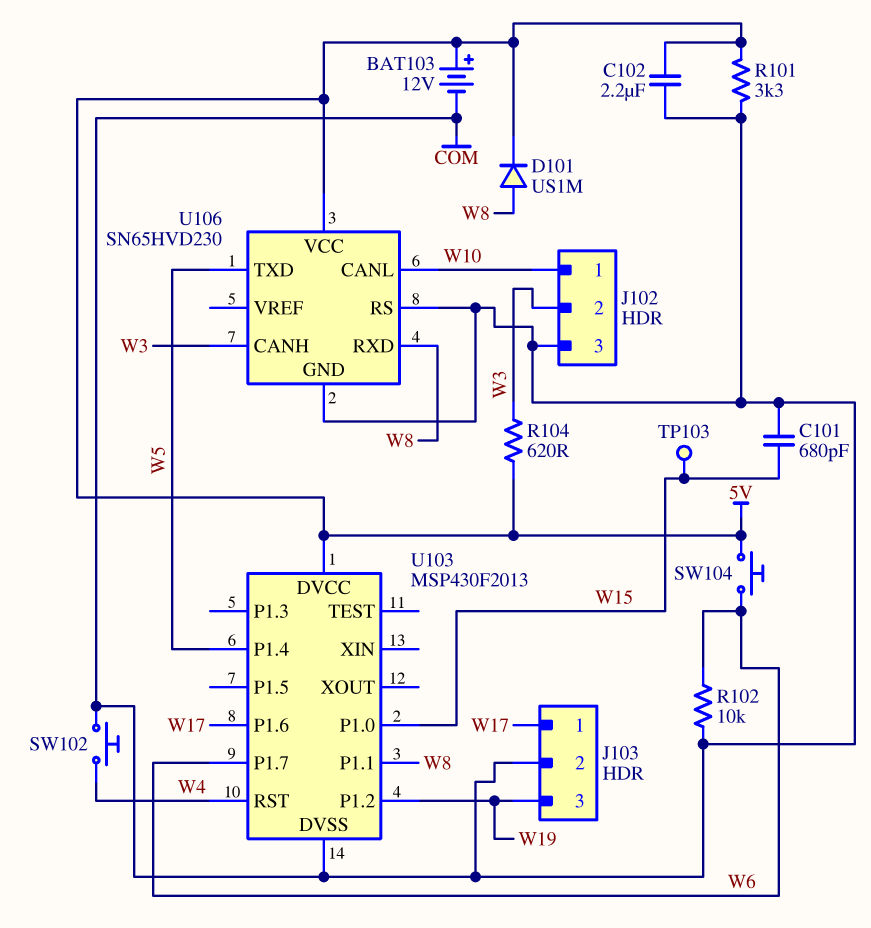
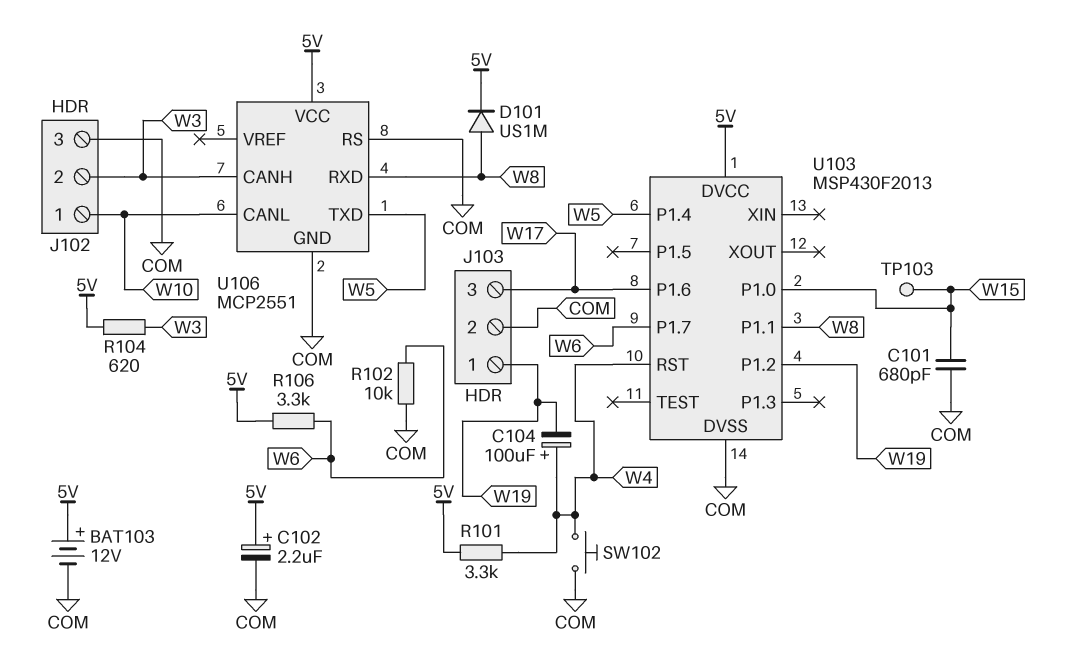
C102: 2.2uF (5V, COM) -> 2.2uF (plus 5V, minus COM)
C104: none -> 100uF (plus W4, minus W19)
J103 pin 1: W17 -> W19
J103 pin 3: W19 -> W17
R101: 3.3k (5V, COM) -> 3.3k (5V, W4)
R106: none -> 3.3k (5V, W6)
SW104: button (5V, W6) -> none
U106: SN65HVD230 -> MCP2551

